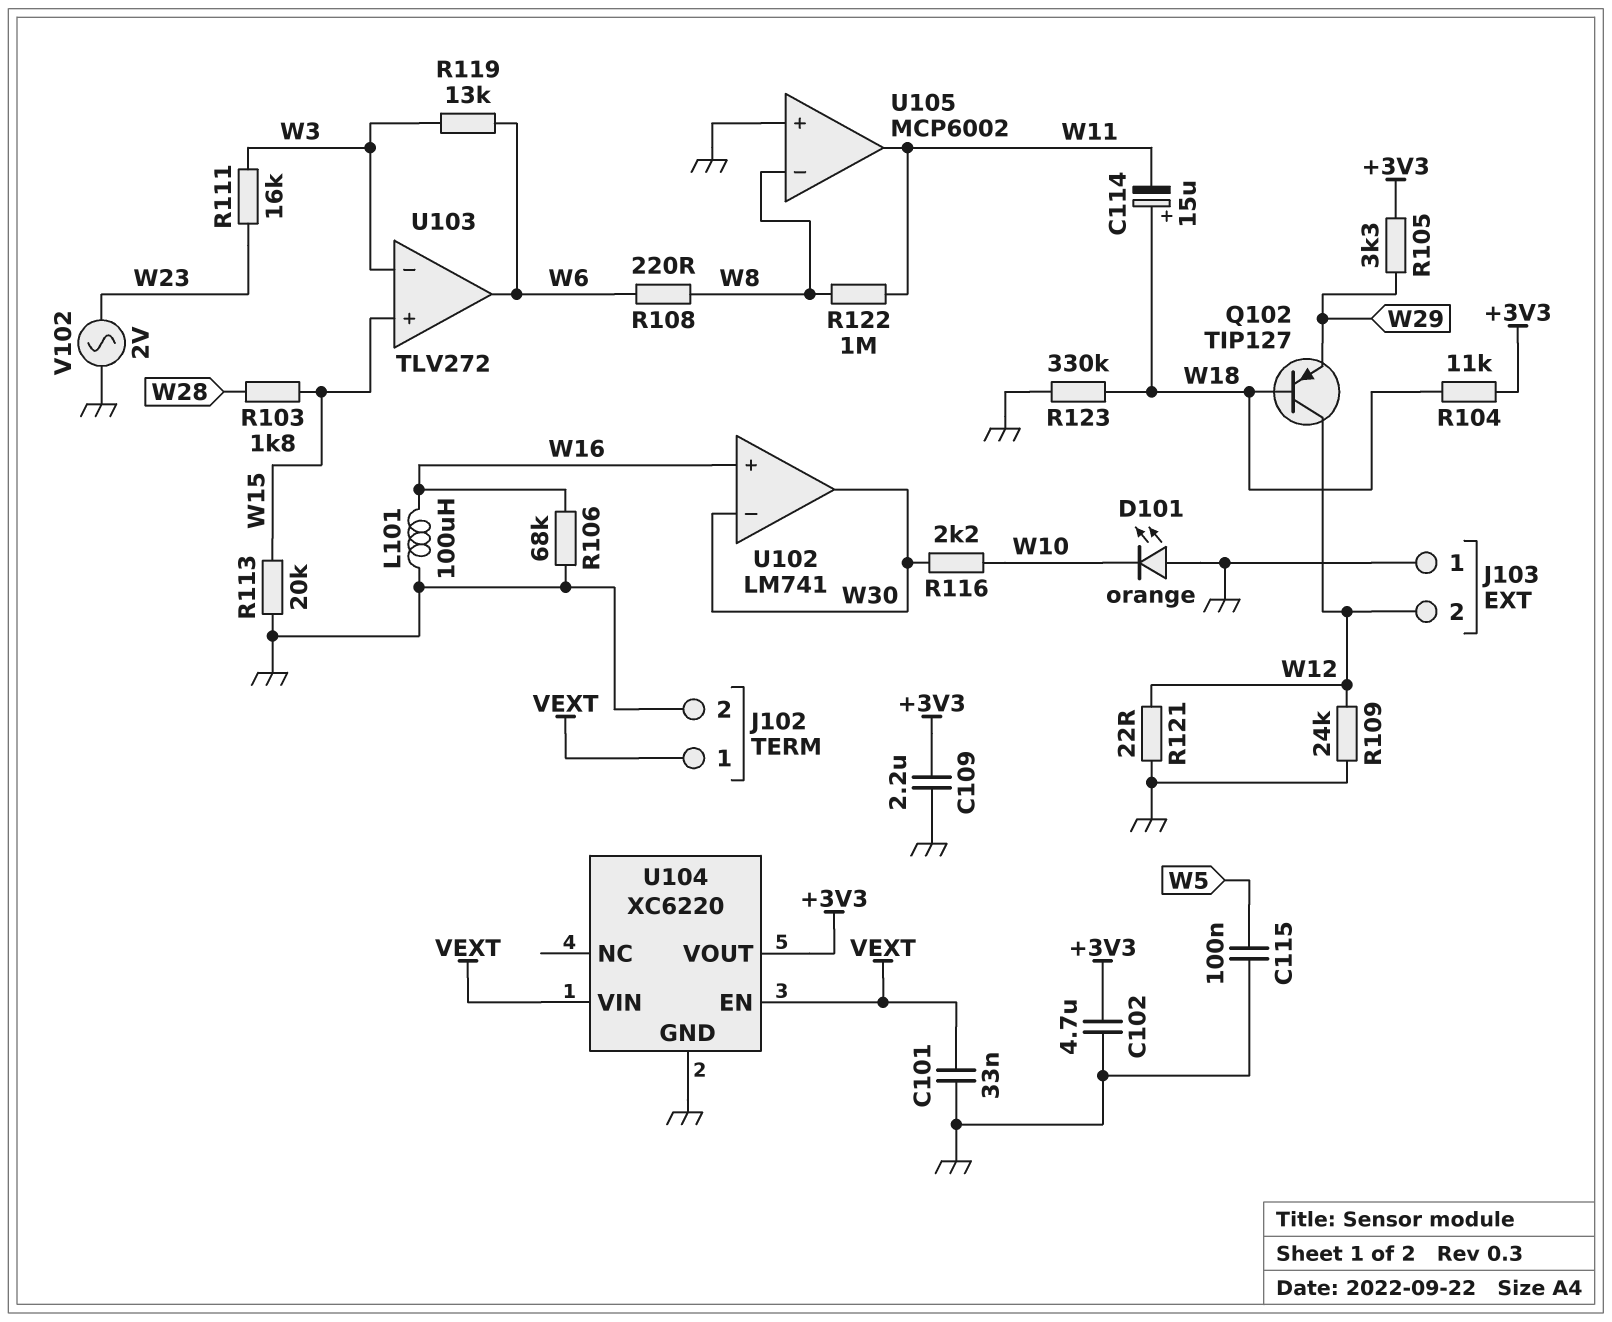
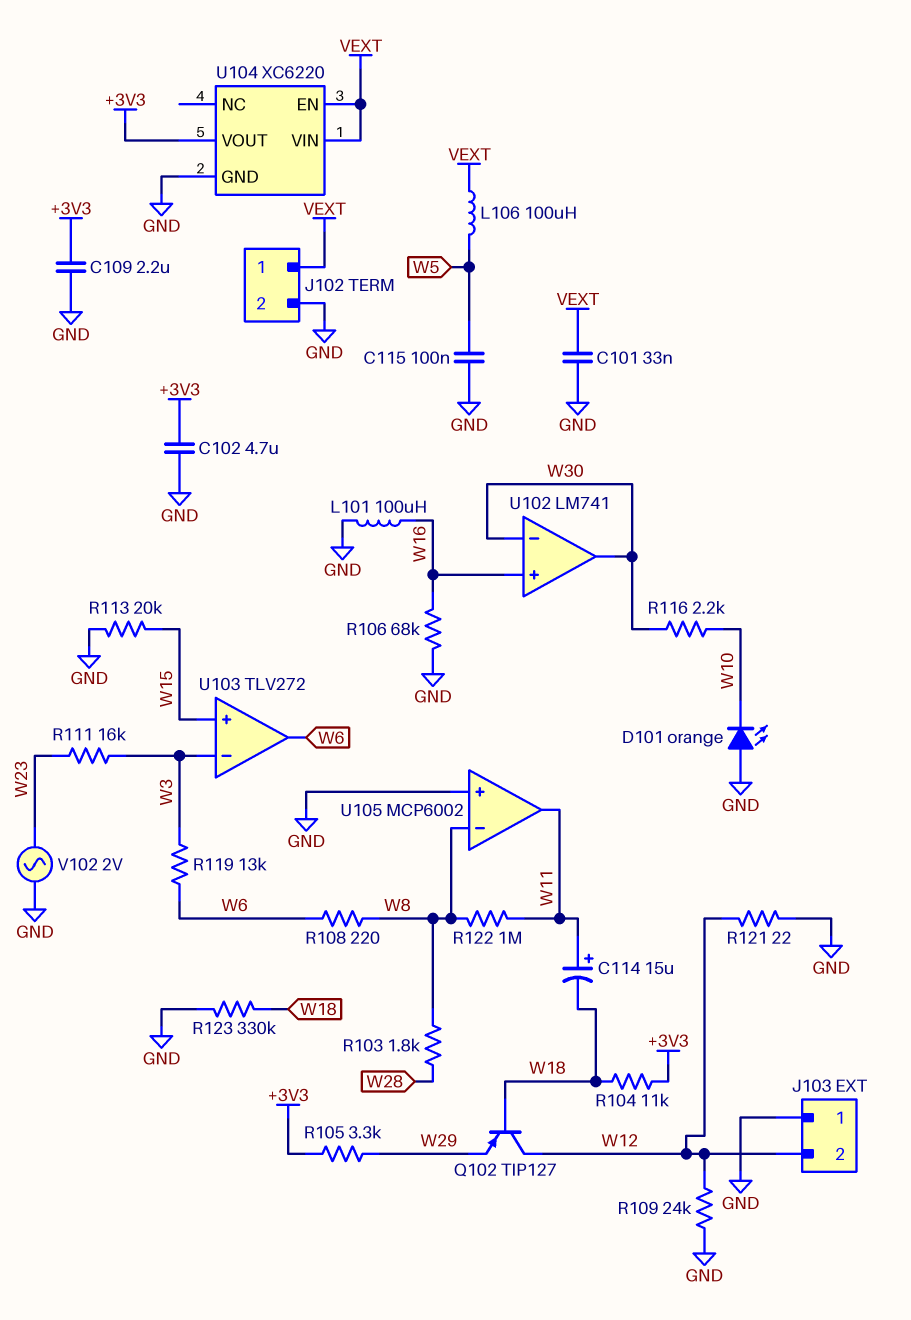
C114: 15uF (plus W18, minus W11) -> 15uF (plus W11, minus W18)
L106: none -> 100uH (VEXT, W5)
R103: 1.8k (W15, W28) -> 1.8k (W8, W28)

